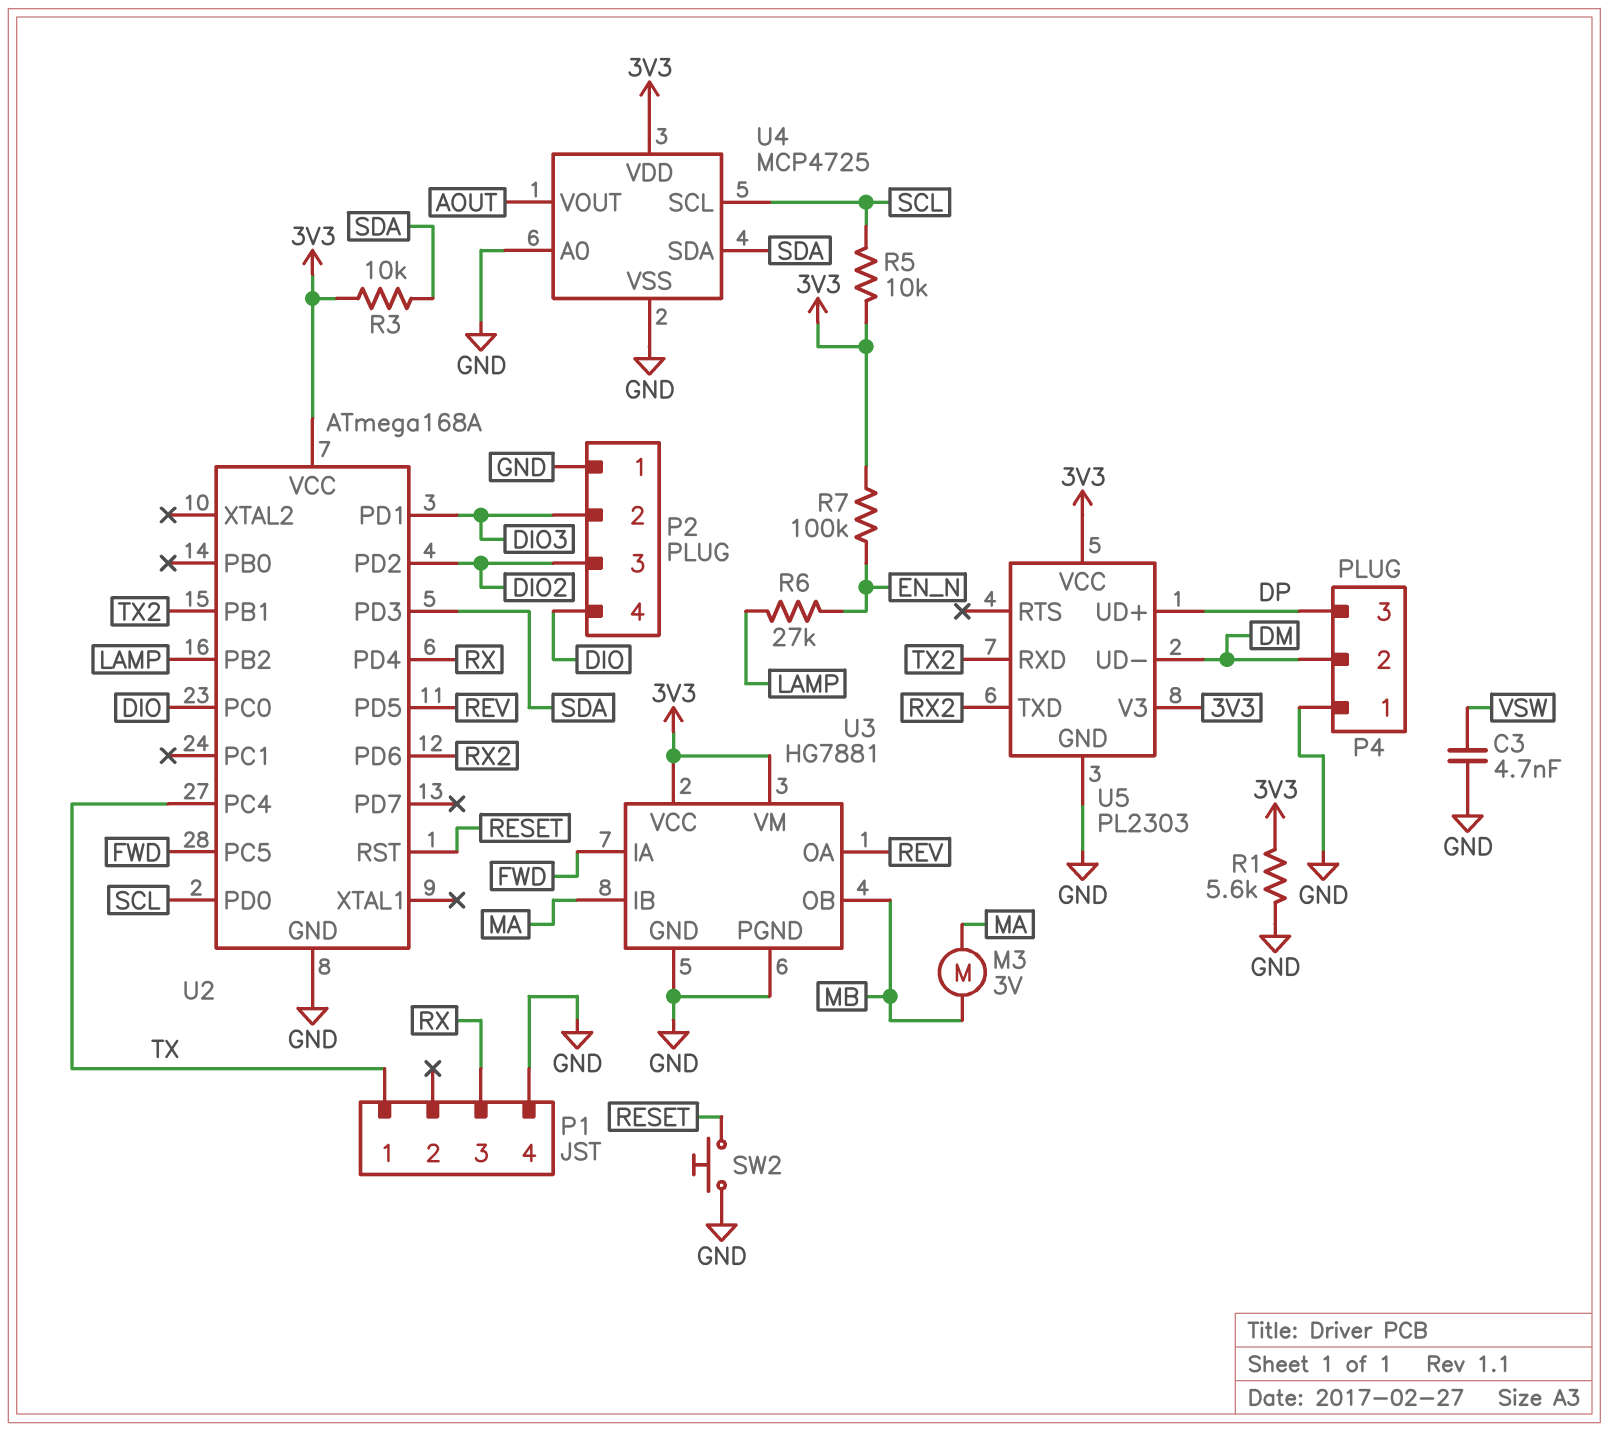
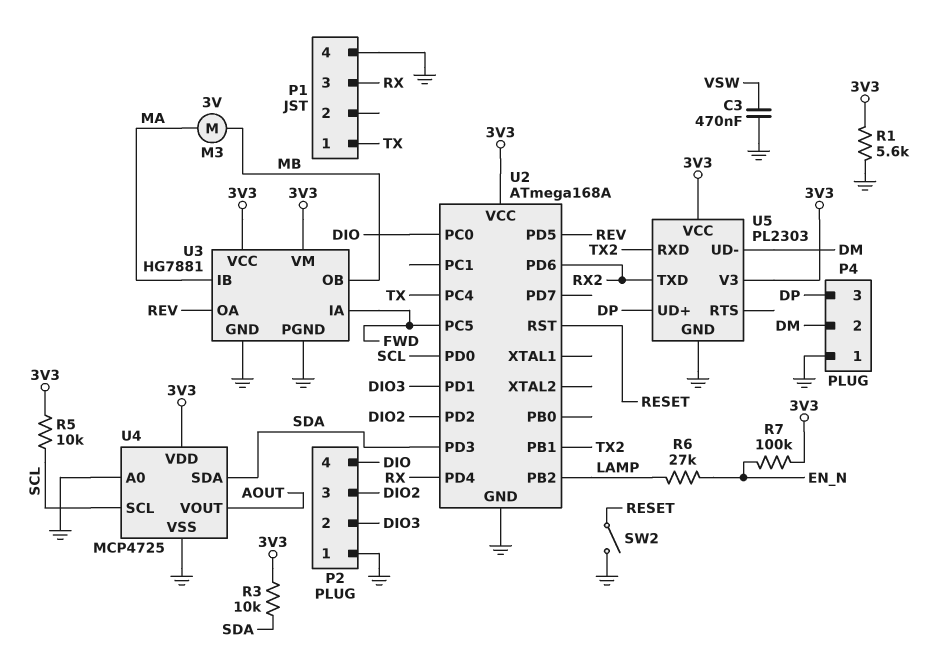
C3: 4.7nF (GND, VSW) -> 470nF (GND, VSW)
SW2: button (GND, RESET) -> switch (GND, RESET)

